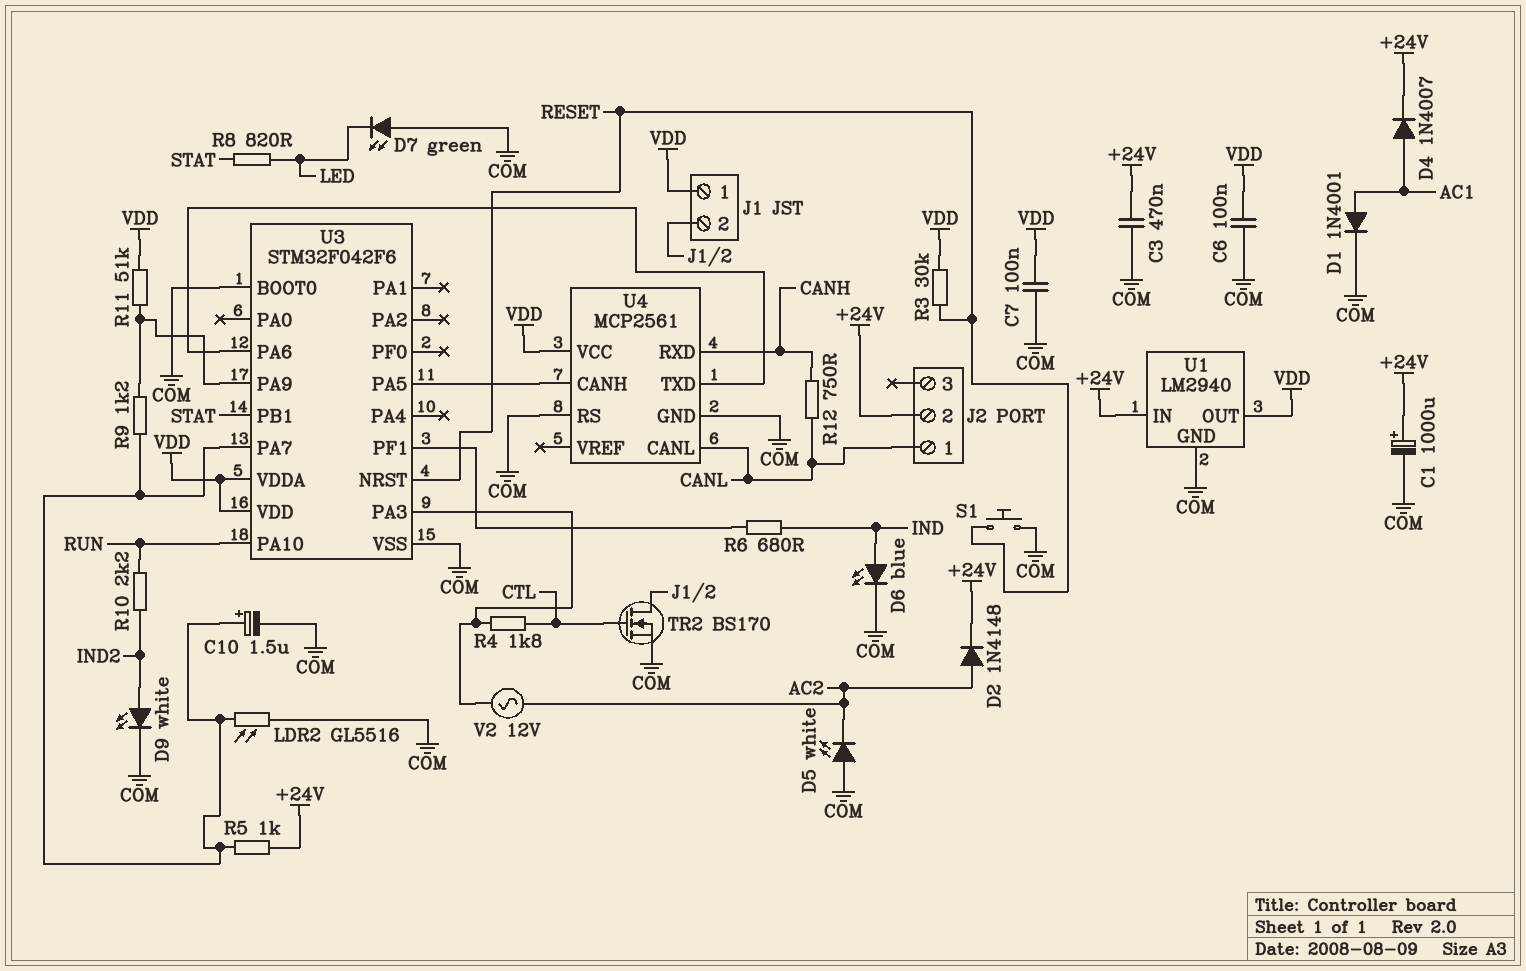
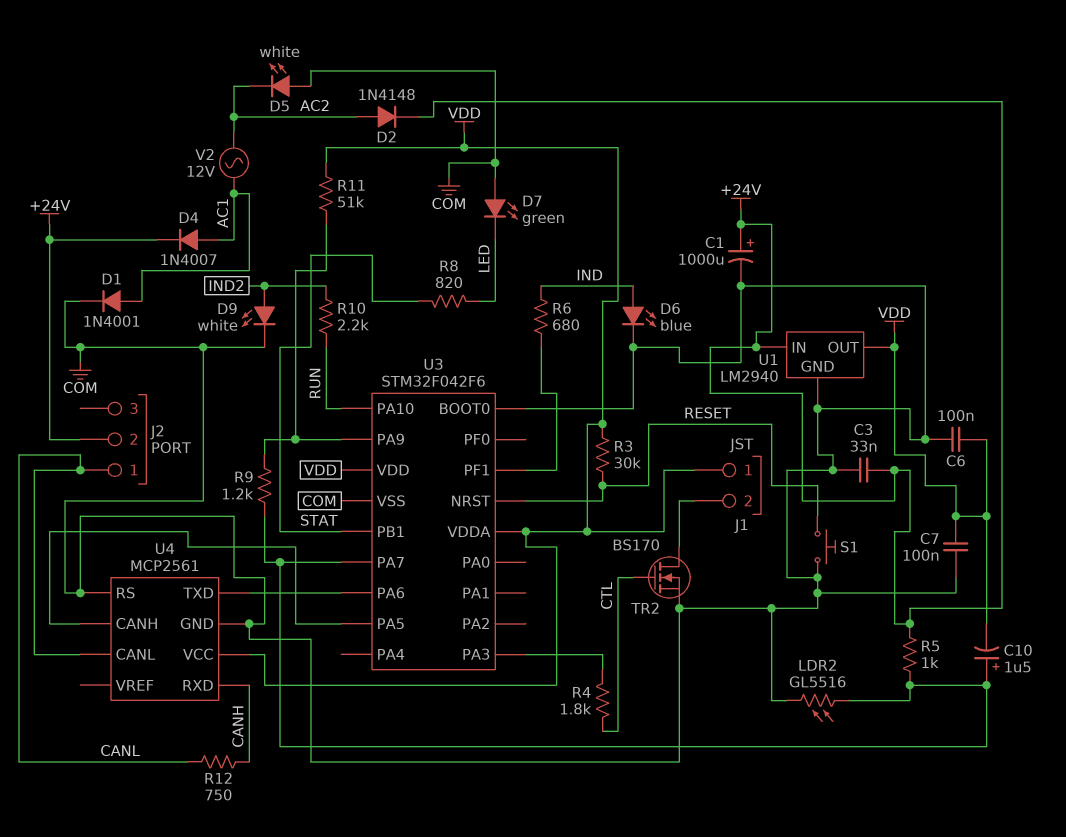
C3: 470nF (+24V, COM) -> 33nF (+24V, COM)
C10: 1.5uF (plus U3/PA7, minus COM) -> 1.5uF (plus U3/PA7, minus VDD)
V2: AC 12V (AC2, U3/PA3) -> AC 12V (AC1, AC2)

